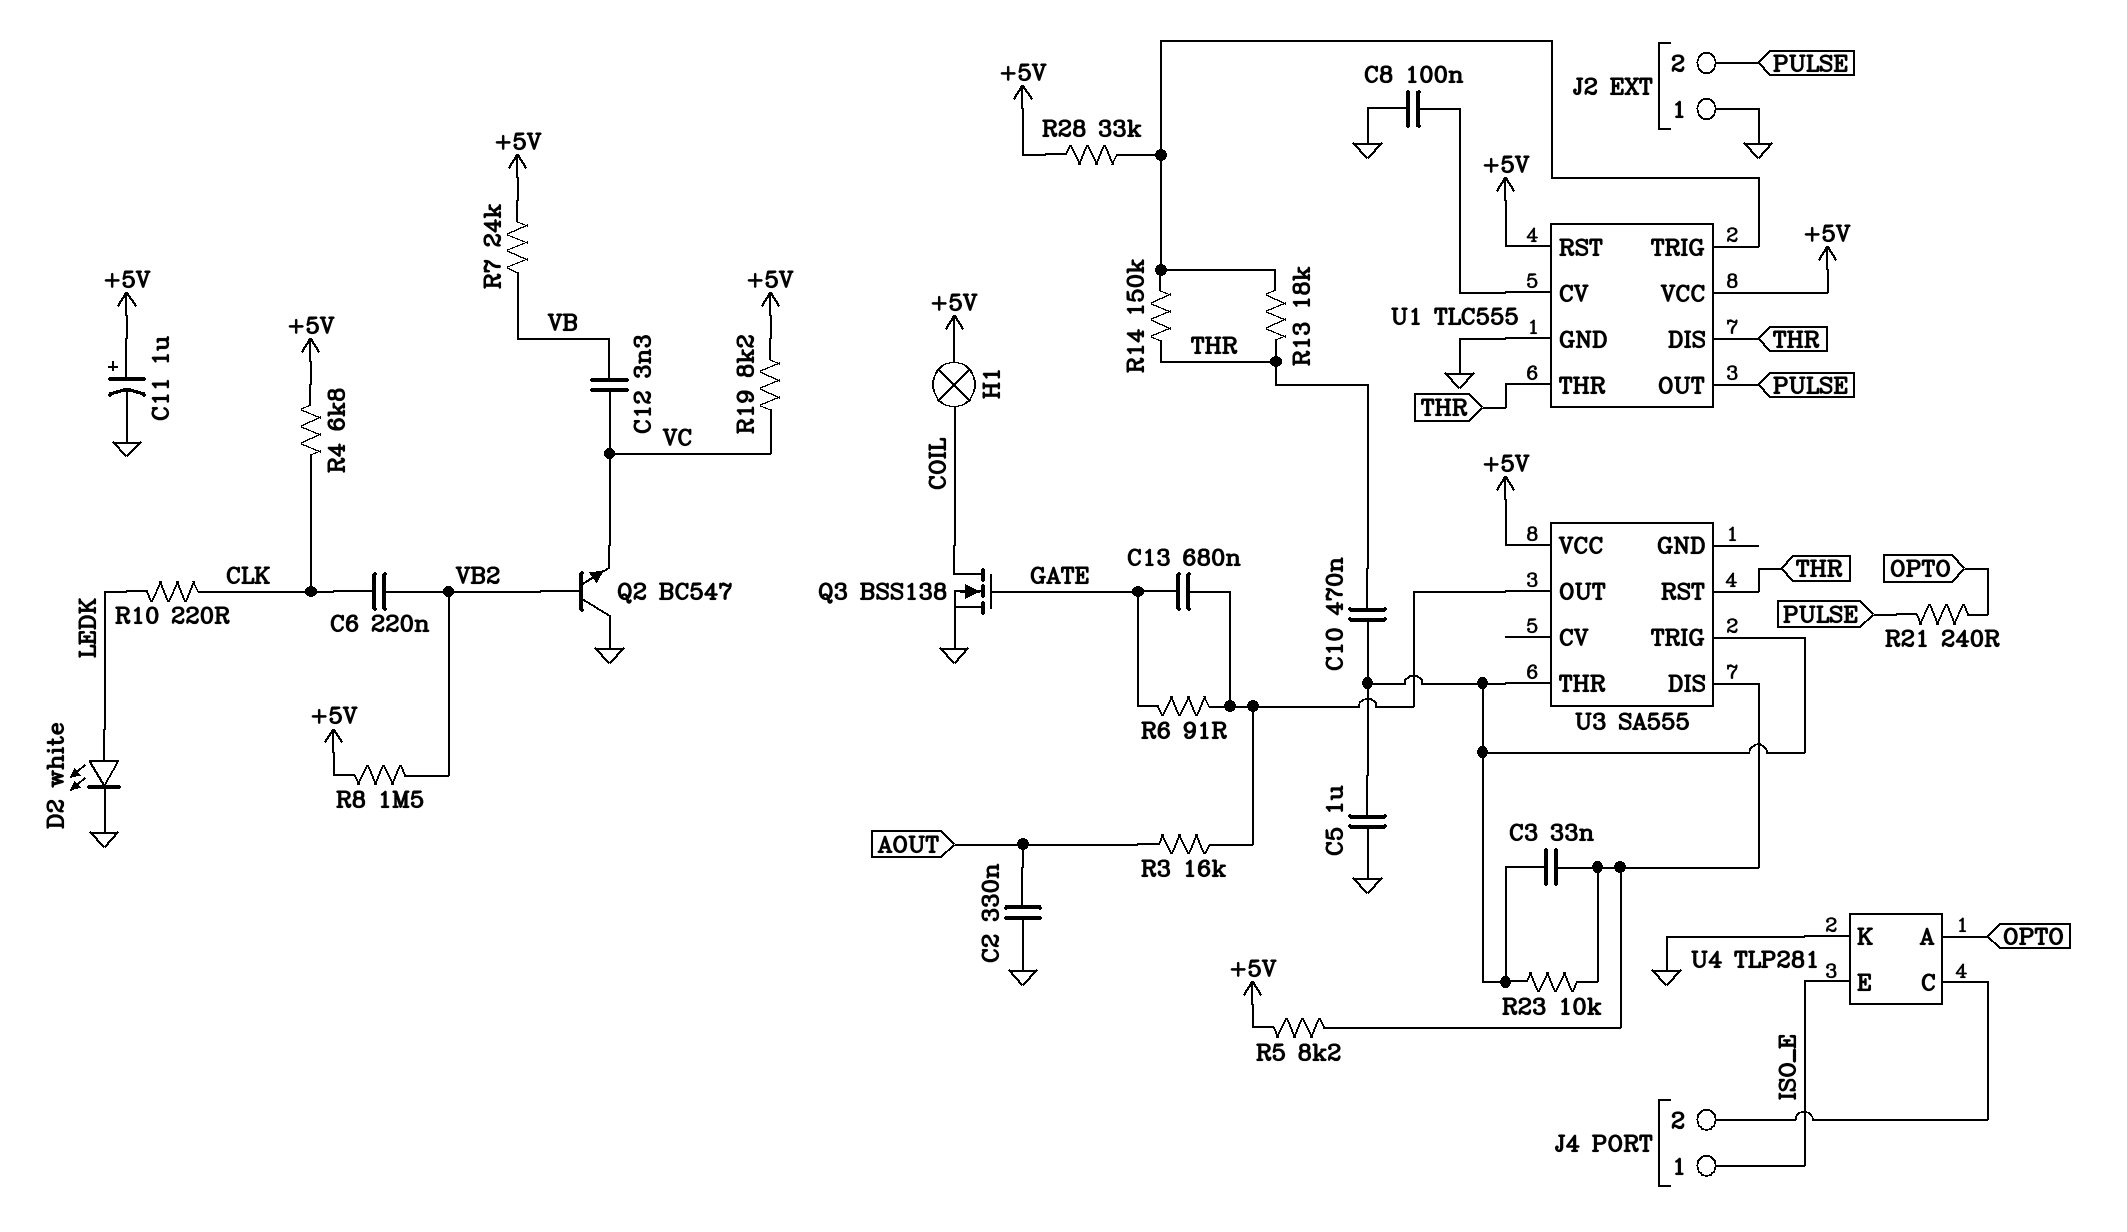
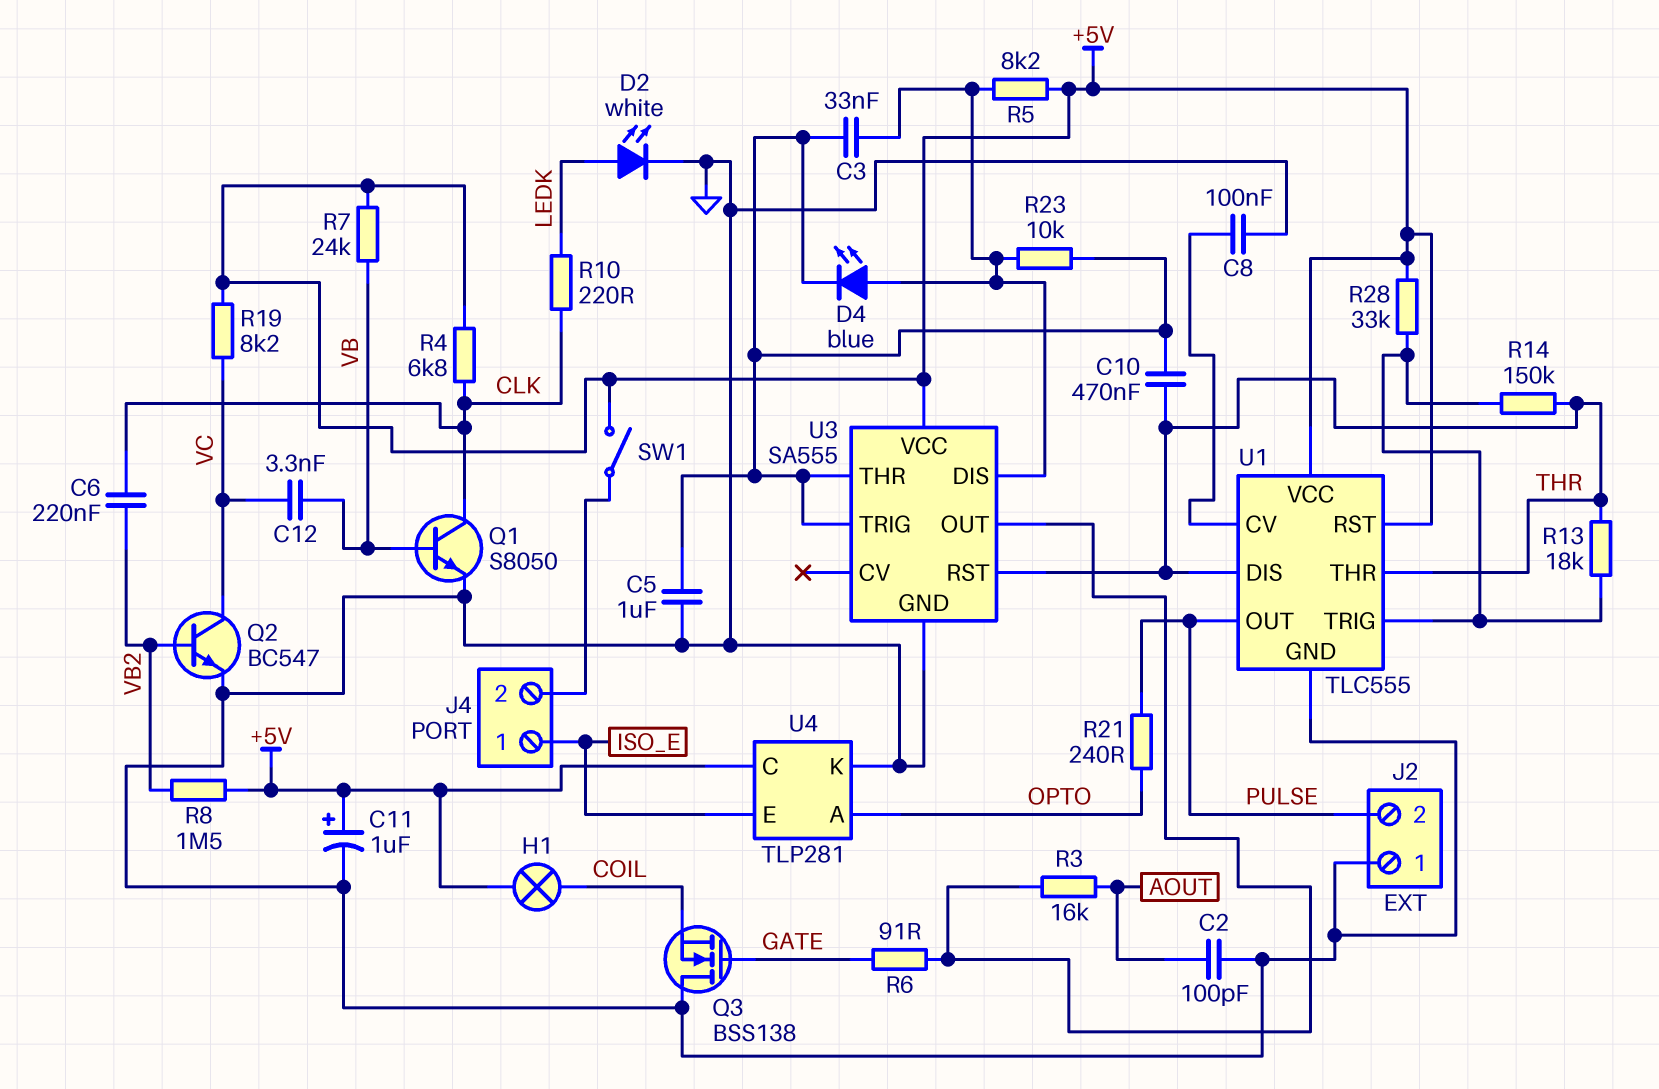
C2: 330nF (AOUT, GND) -> 100pF (AOUT, GND)
C13: 680nF (GATE, U3/OUT) -> none
D4: none -> LED blue (A U3/DIS, K U3/THR)
Q1: none -> NPN S8050 (B VB, C CLK, E GND)
Q2: NPN BC547 (B VB2, C GND, E VC) -> NPN BC547 (B VB2, C VC, E GND)
Q3: NMOS BSS138 (G GATE, D COIL, S GND) -> NMOS BSS138 (G GATE, D GND, S COIL)
SW1: none -> switch (+5V, J4/2)
U3 pin GND: none -> GND
U4 pin C: J4/2 -> +5V

